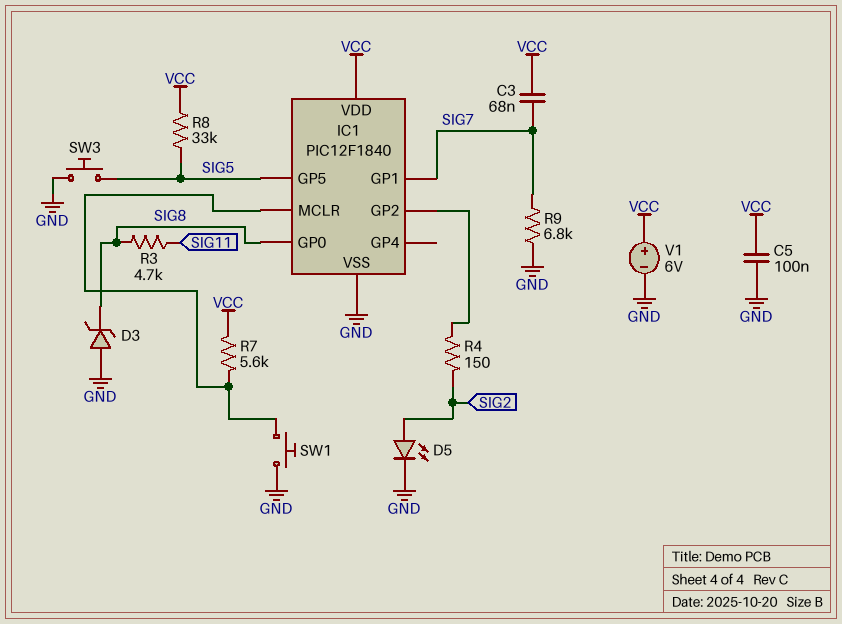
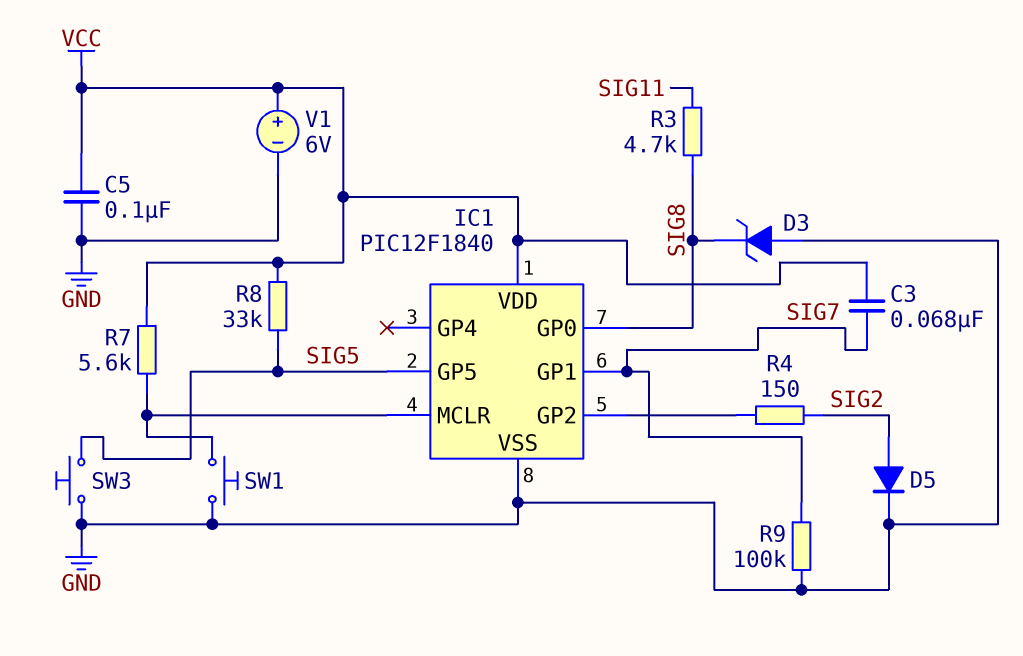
D5: LED (A SIG2, K GND) -> diode (A SIG2, K GND)
R9: 6.8k (GND, SIG7) -> 100k (GND, SIG7)

